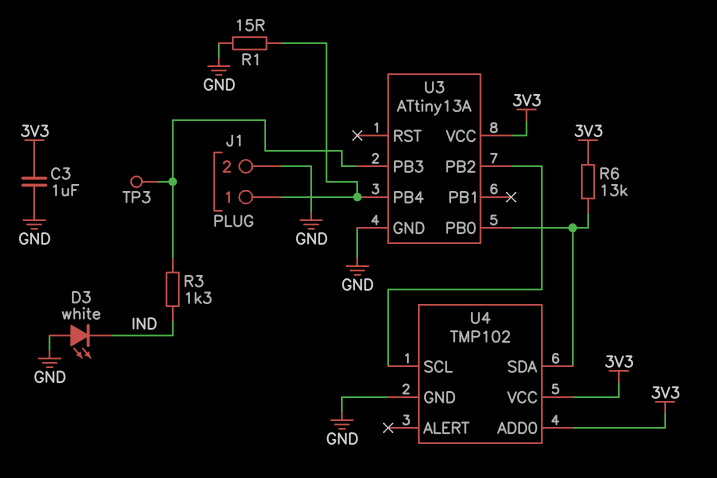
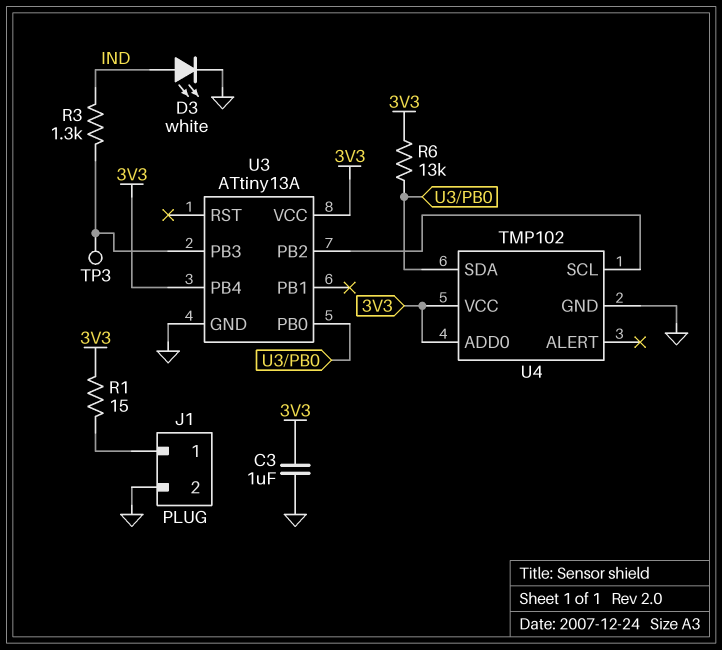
D3: LED white (A GND, K IND) -> LED white (A IND, K GND)
R1: 15 (GND, J1/1) -> 15 (3V3, J1/1)
U3 pin PB4: J1/1 -> 3V3

